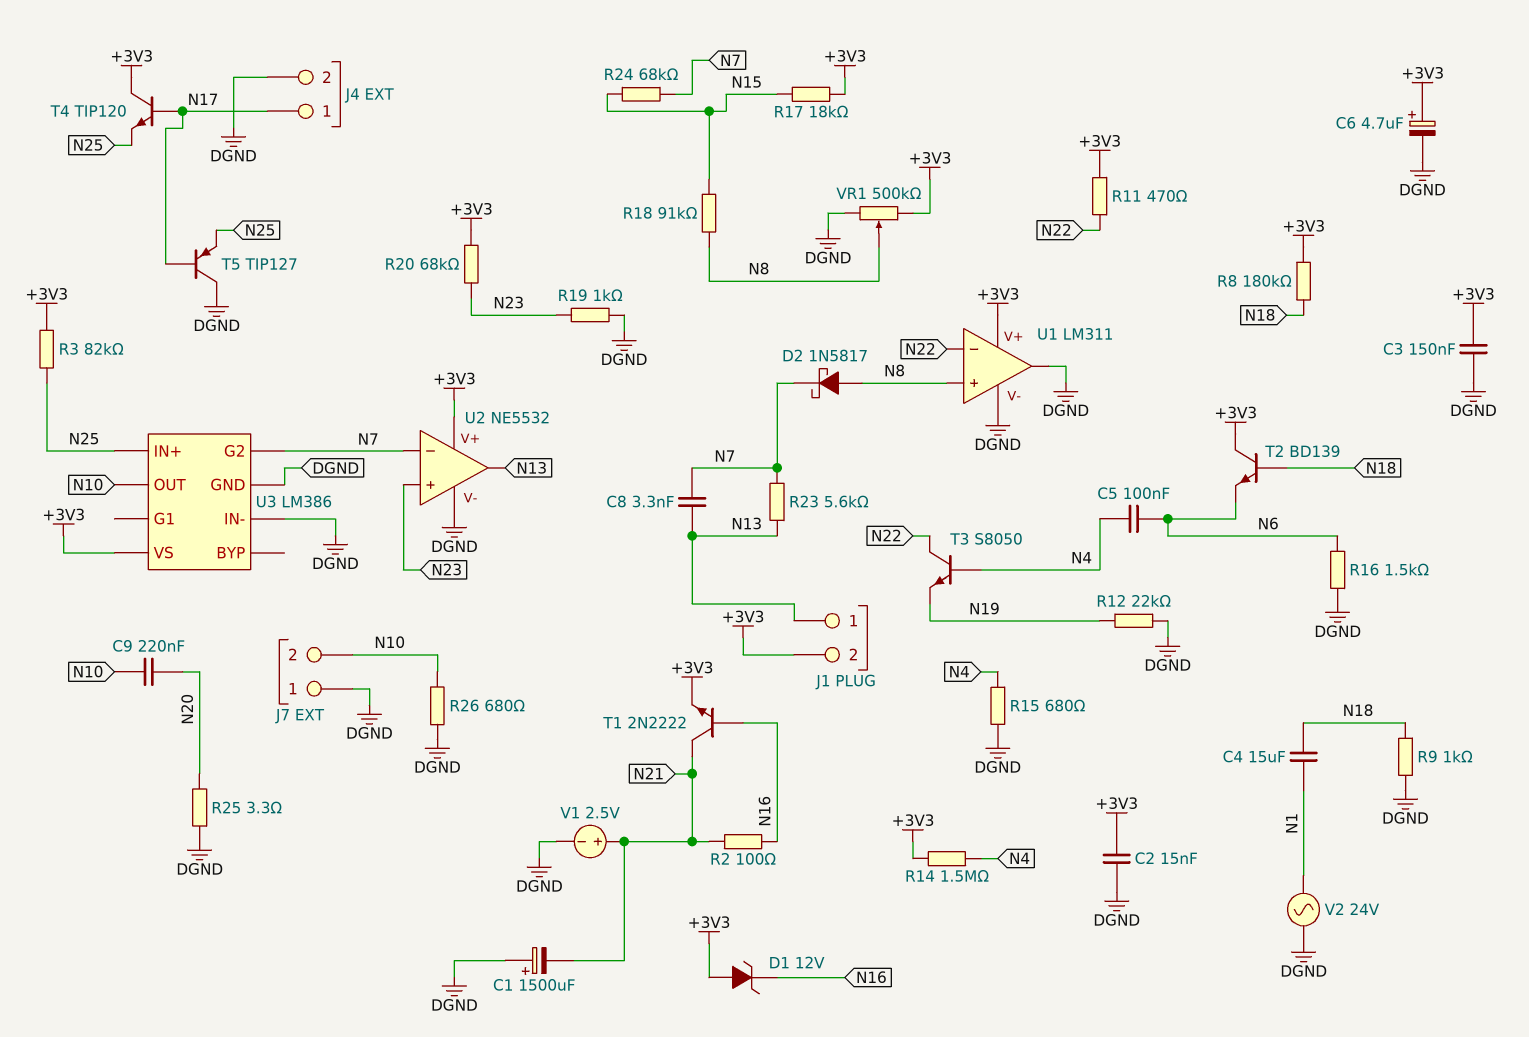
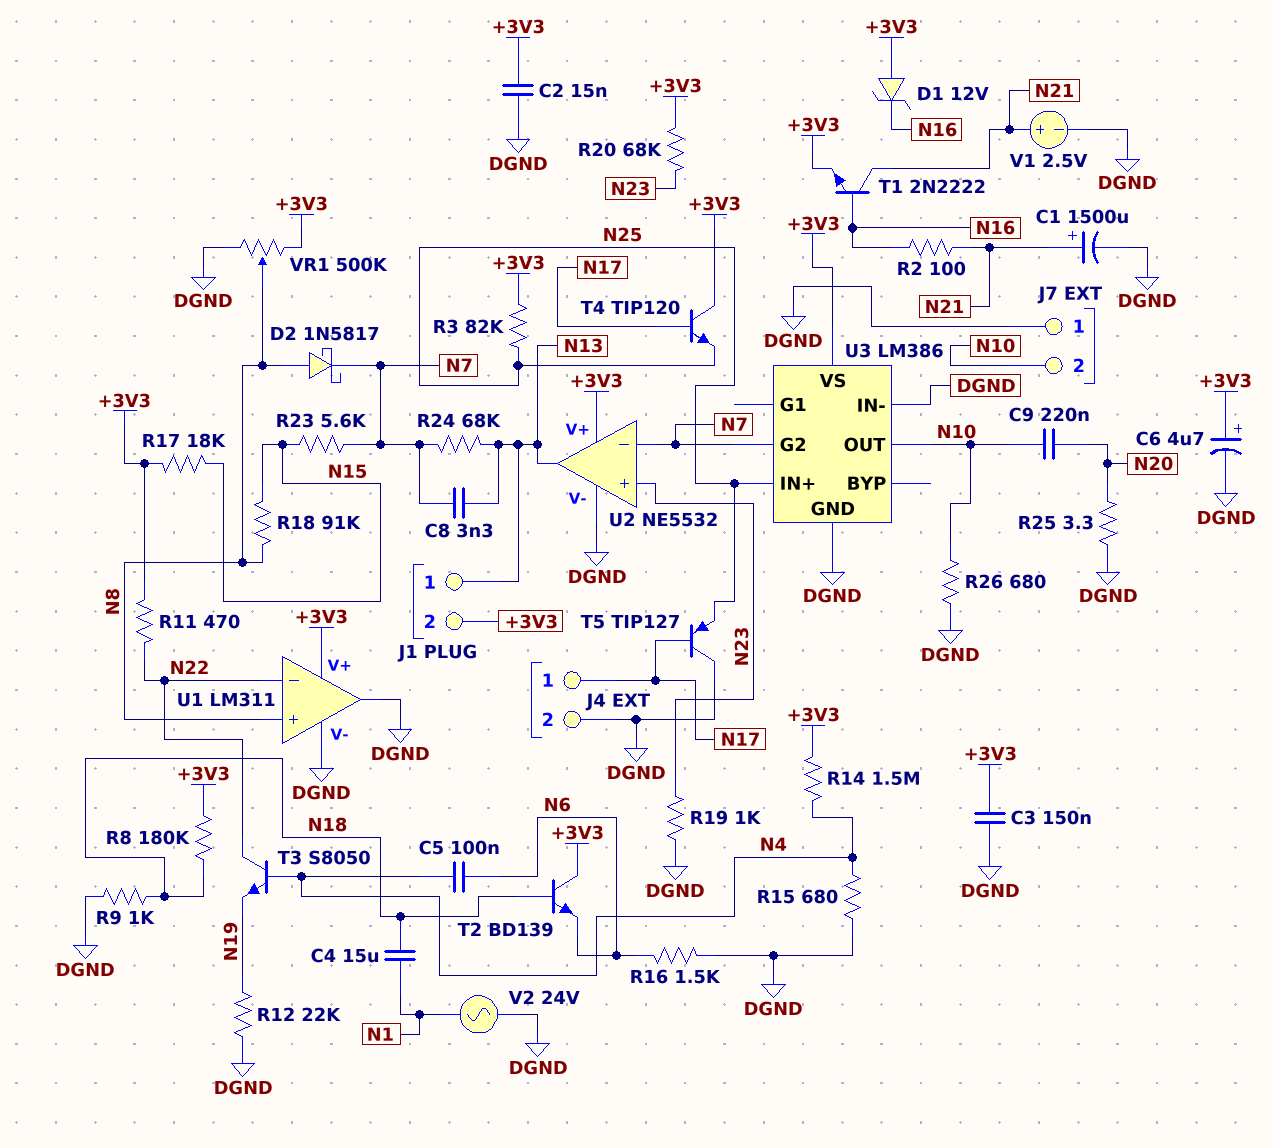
C1: 1500uF (plus DGND, minus N21) -> 1500uF (plus N21, minus DGND)
R23: 5.6k (N7, N13) -> 5.6k (N7, N15)
R24: 68k (N7, N15) -> 68k (N7, N13)

